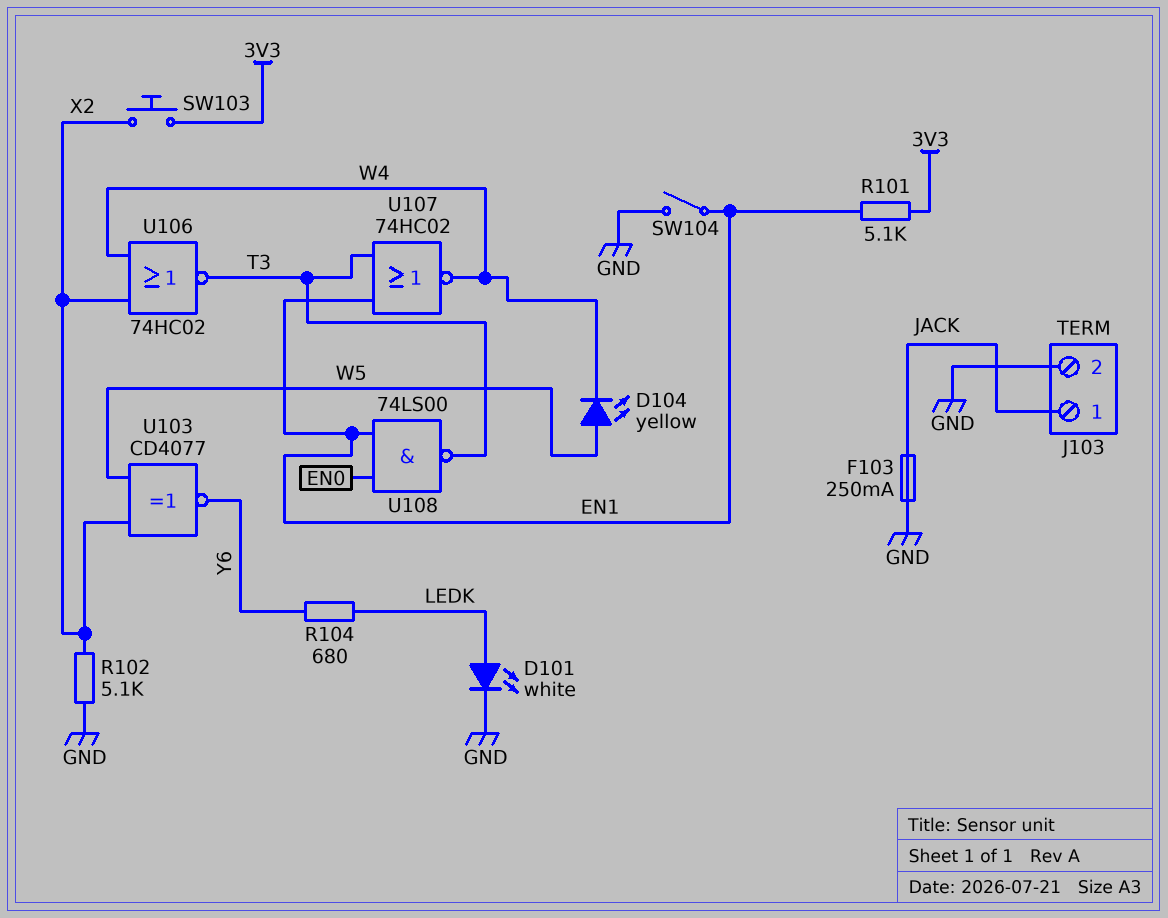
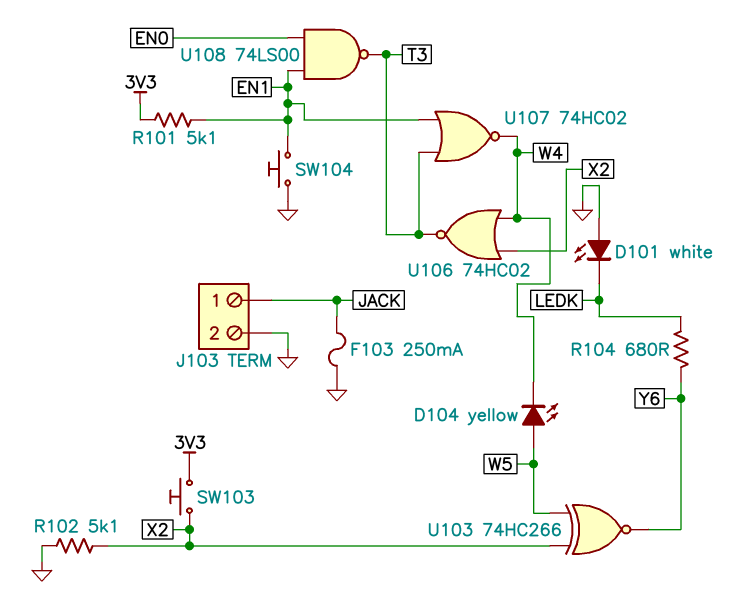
D101: LED white (A LEDK, K GND) -> LED white (A GND, K LEDK)
SW104: switch (EN1, GND) -> button (EN1, GND)
U103: XNOR CD4077 (in W5, in X2, out Y6) -> XNOR 74HC266 (in W5, in X2, out Y6)

